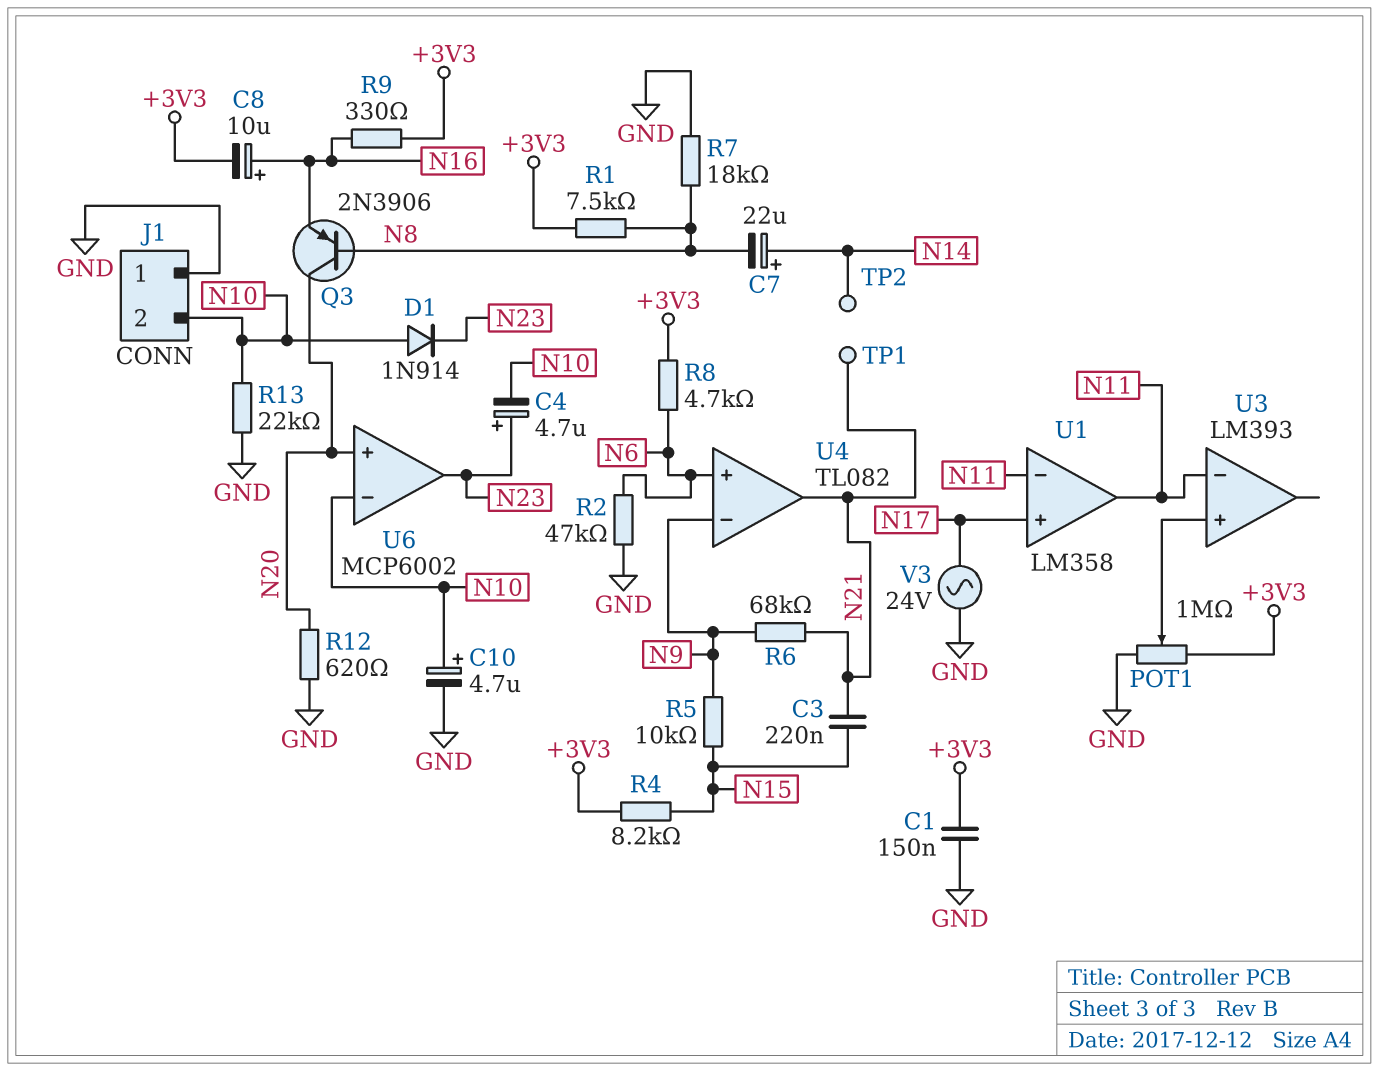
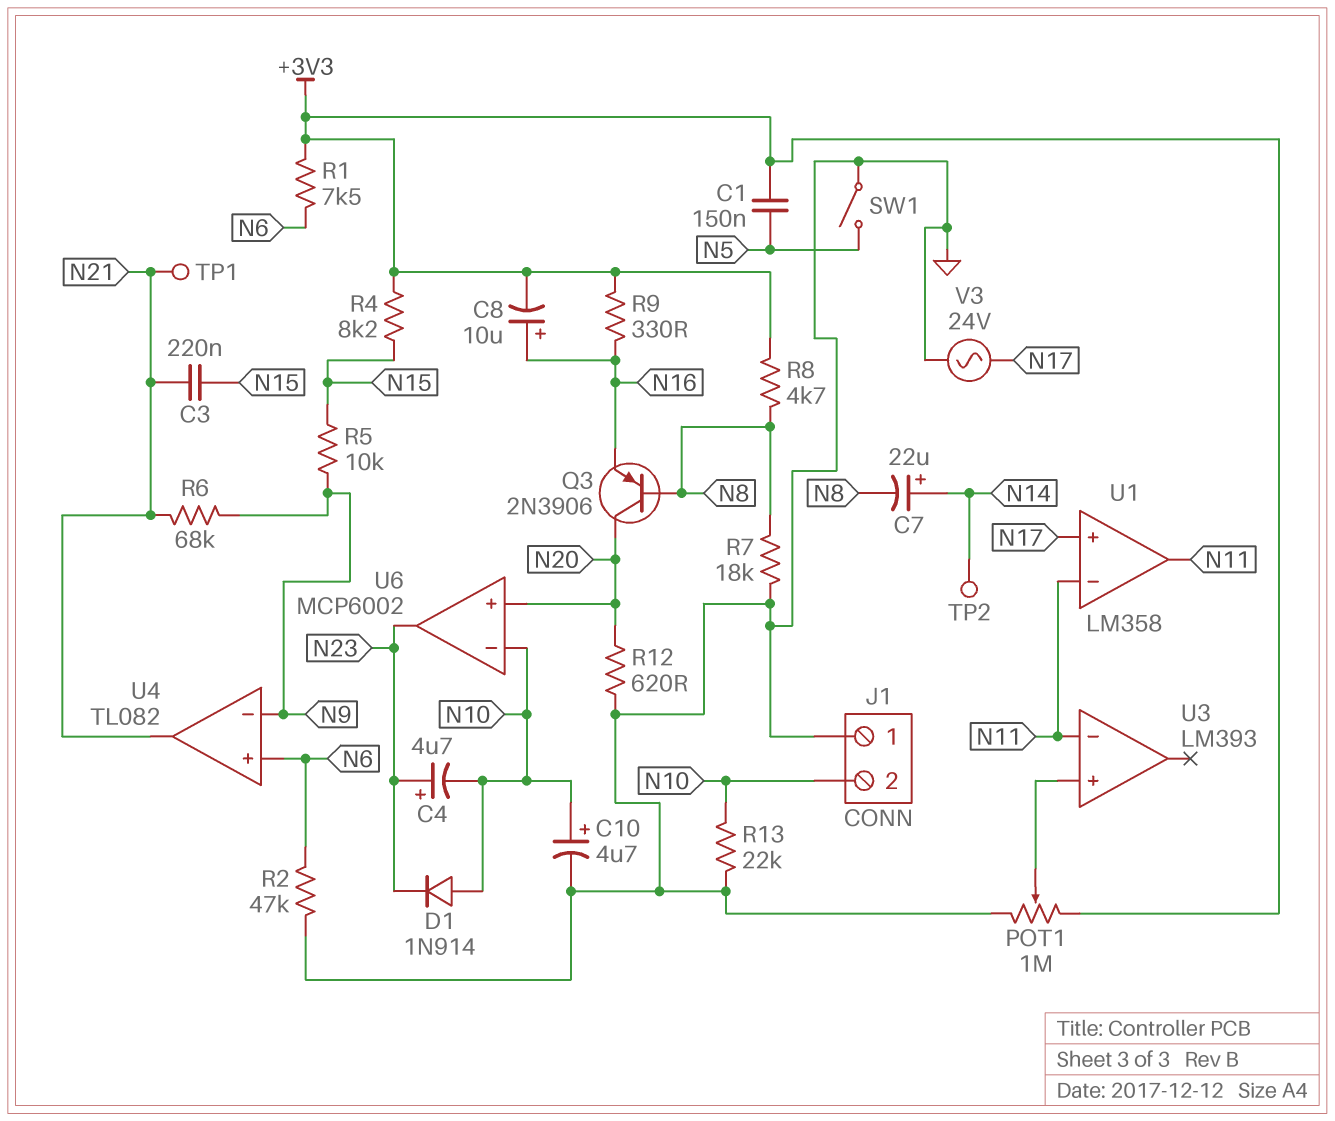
C1: 150nF (+3V3, GND) -> 150nF (+3V3, N5)
R1: 7.5k (+3V3, N8) -> 7.5k (+3V3, N6)
R8: 4.7k (+3V3, N6) -> 4.7k (+3V3, N8)
SW1: none -> switch (GND, N5)

